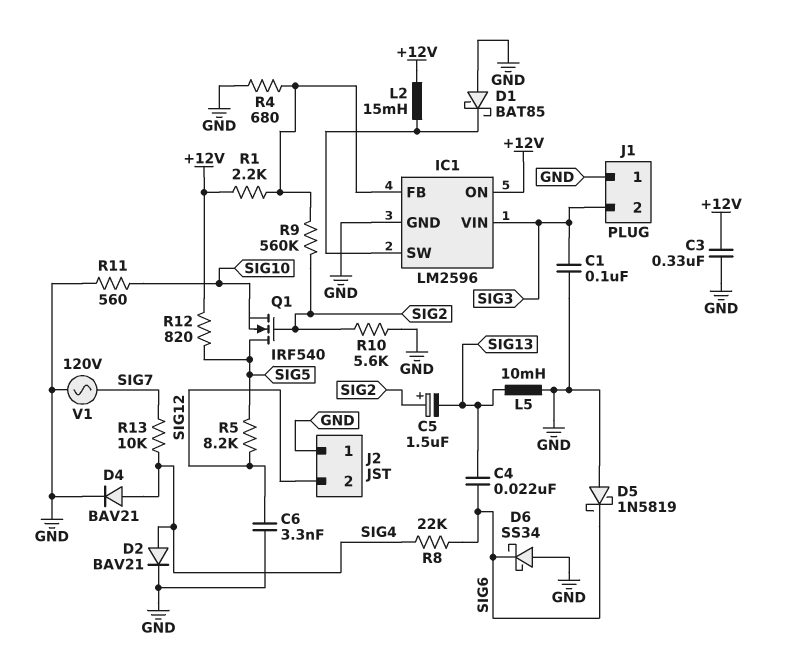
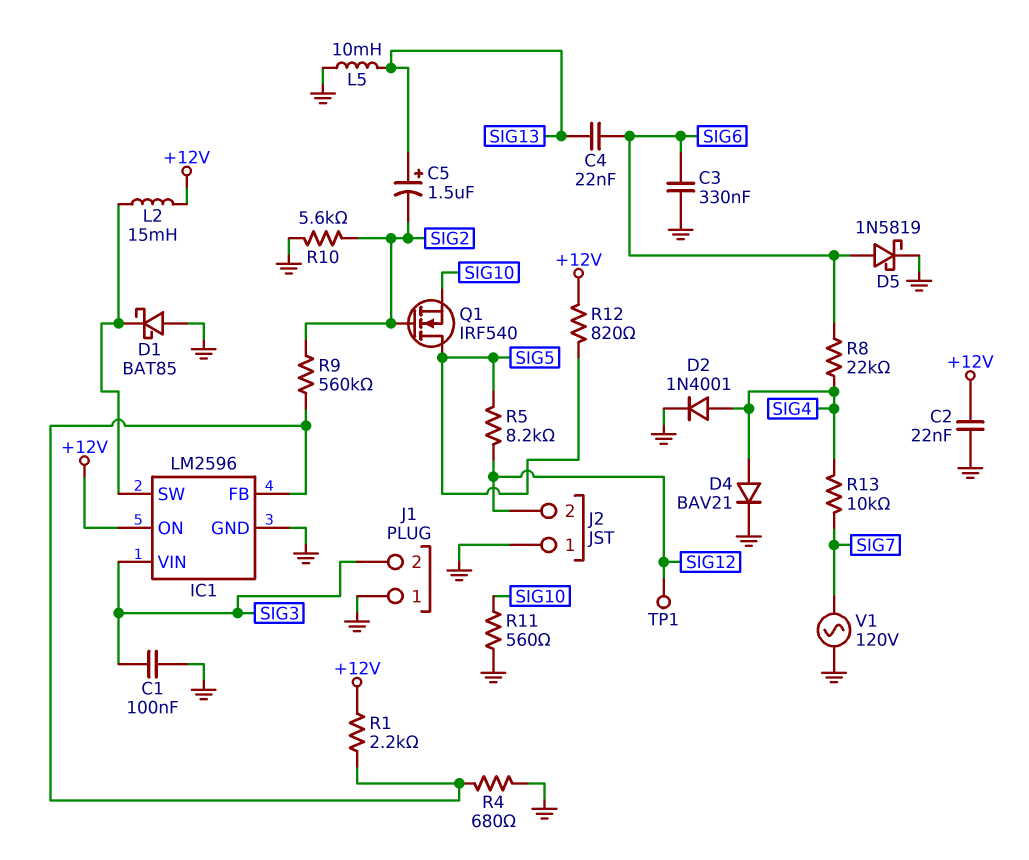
C2: none -> 22nF (+12V, GND)
C3: 330nF (+12V, GND) -> 330nF (GND, SIG6)
C5: 1.5uF (plus SIG2, minus SIG13) -> 1.5uF (plus SIG13, minus SIG2)
C6: 3.3nF (GND, SIG12) -> none
D2: diode BAV21 (A SIG4, K GND) -> diode 1N4001 (A SIG4, K GND)
D5: schottky 1N5819 (A GND, K SIG6) -> schottky 1N5819 (A SIG6, K GND)
D6: schottky SS34 (A GND, K SIG6) -> none
TP1: none -> test point (SIG12)

